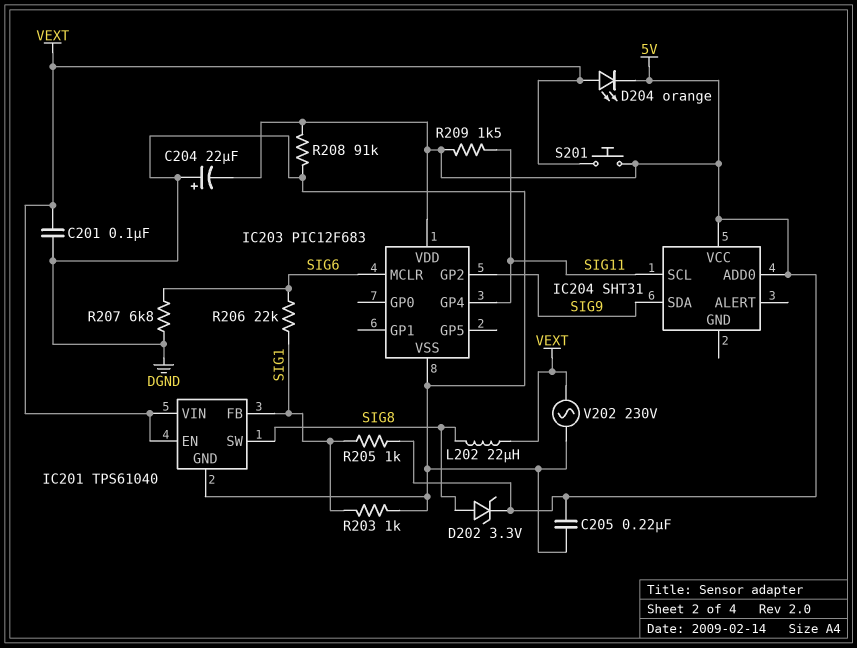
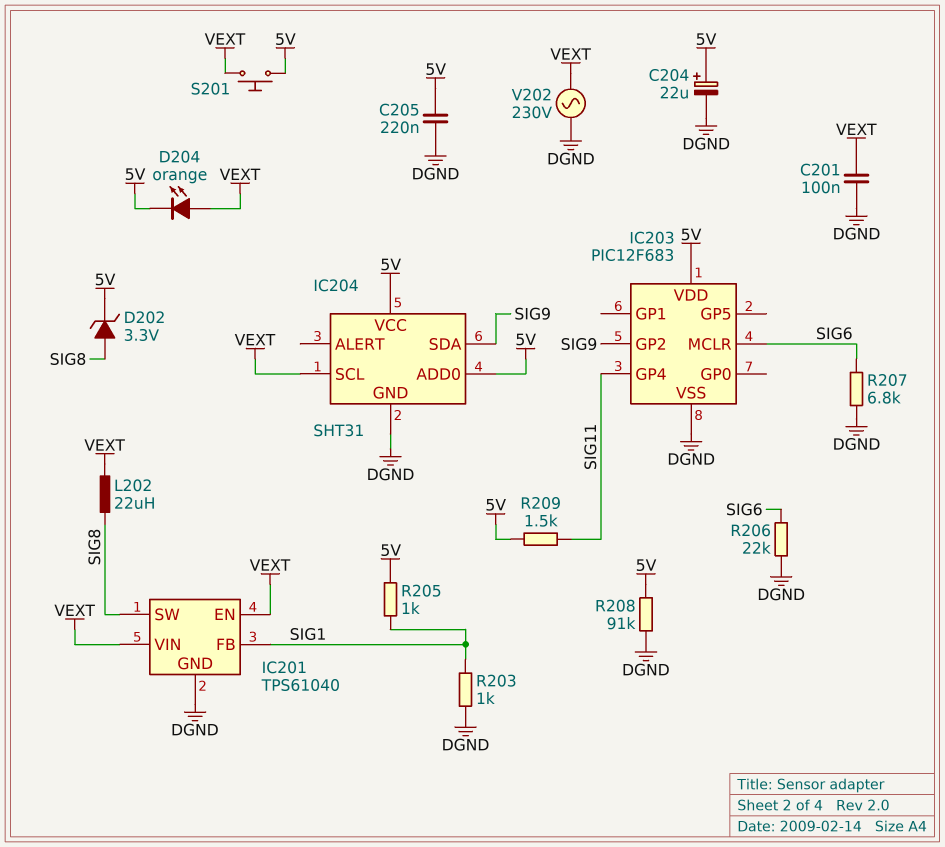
C204: 22uF (plus DGND, minus 5V) -> 22uF (plus 5V, minus DGND)
IC204 pin GND: none -> DGND
IC204 pin SCL: SIG11 -> VEXT
R206: 22k (SIG1, SIG6) -> 22k (DGND, SIG6)

